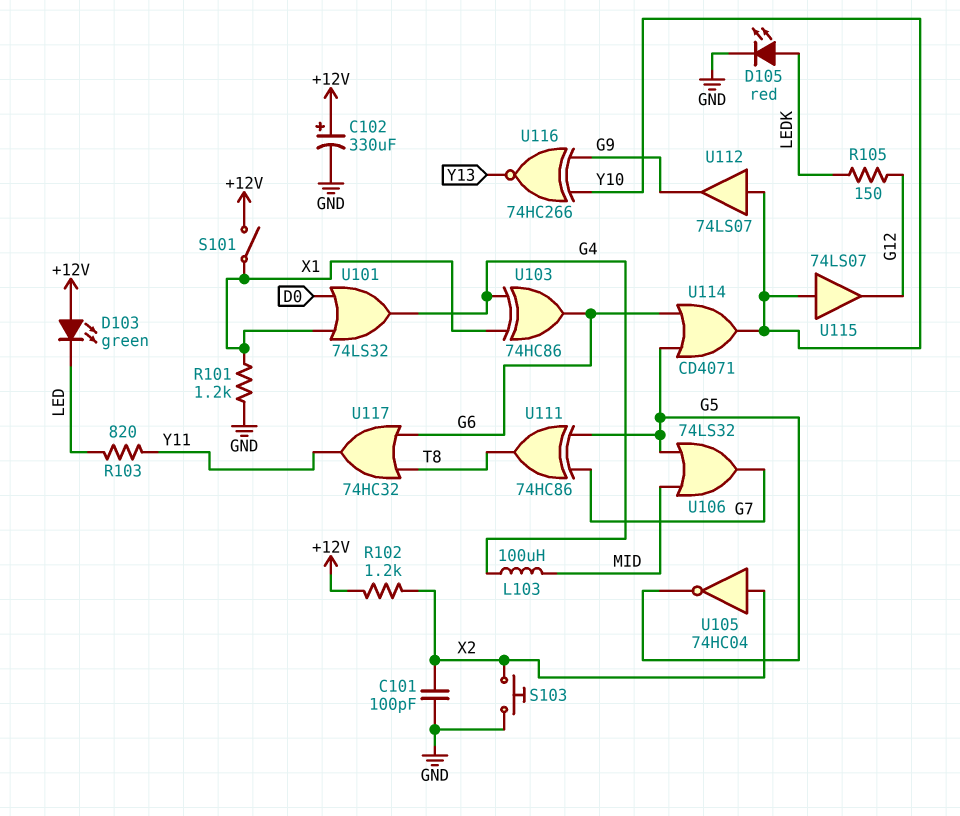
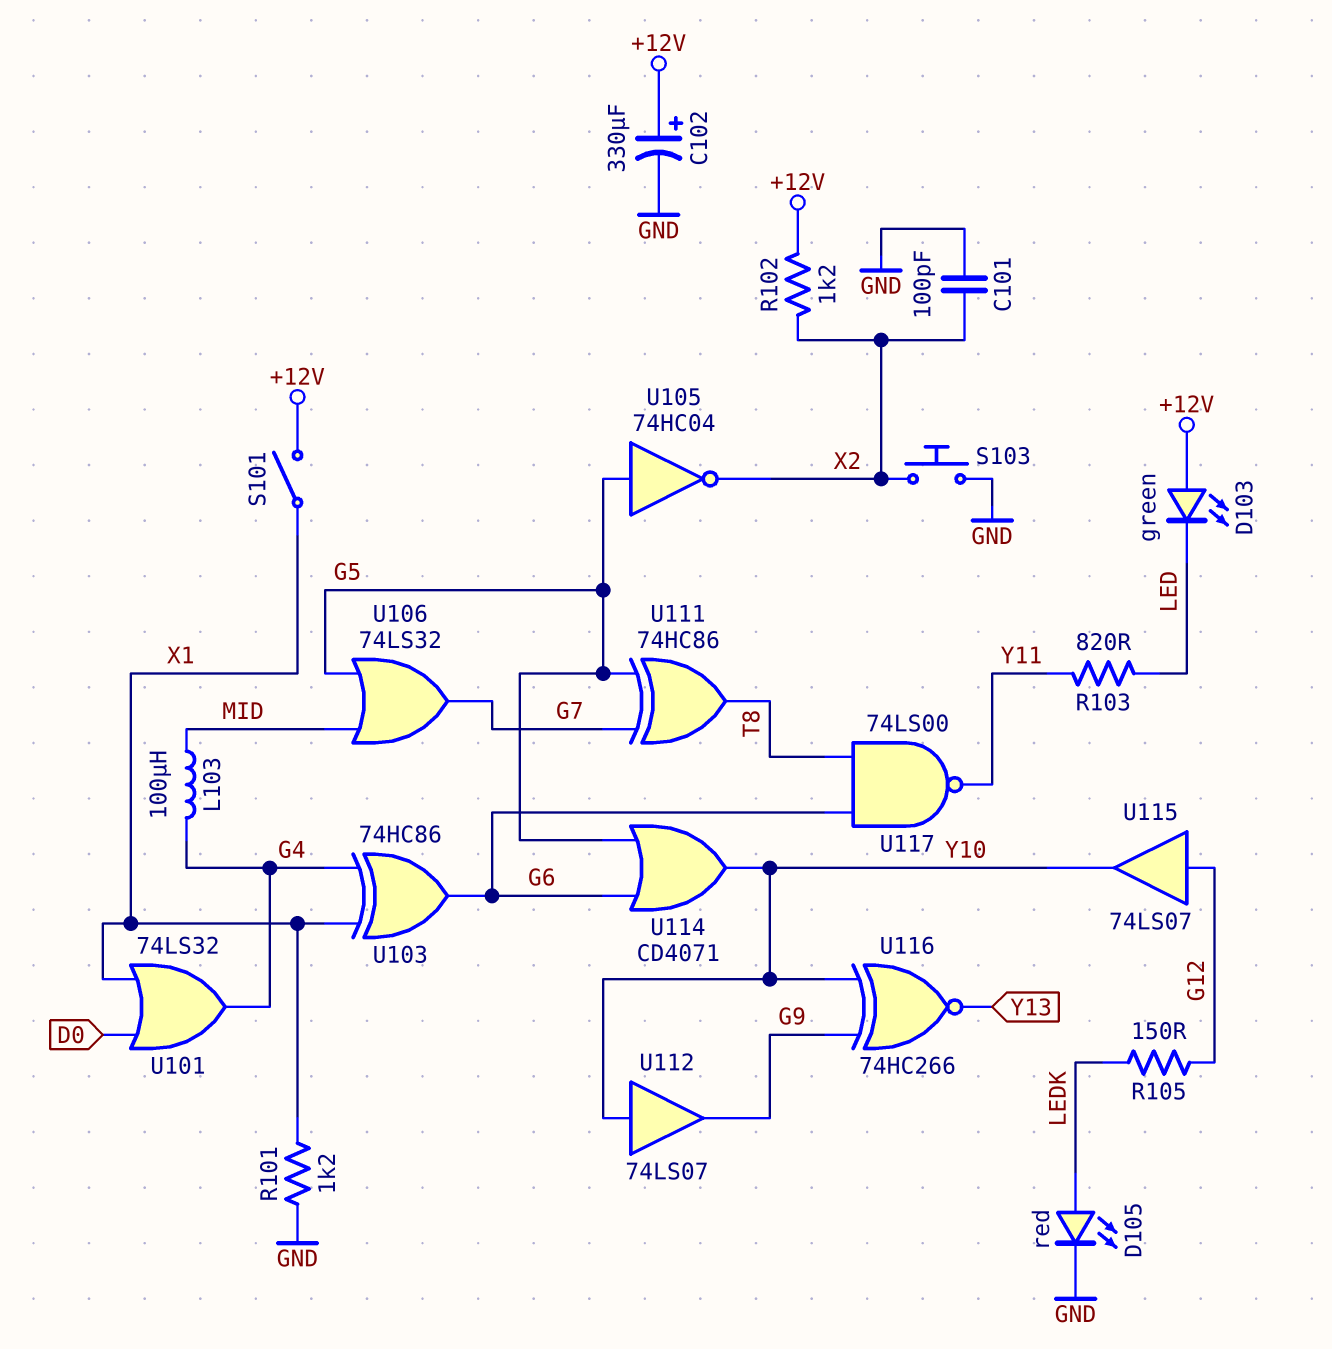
U105: NOT 74HC04 (in X2, out G5) -> NOT 74HC04 (in G5, out X2)
U115: buffer 74LS07 (in Y10, out G12) -> buffer 74LS07 (in G12, out Y10)
U117: OR 74HC32 (in G6, in T8, out Y11) -> NAND 74LS00 (in G6, in T8, out Y11)

